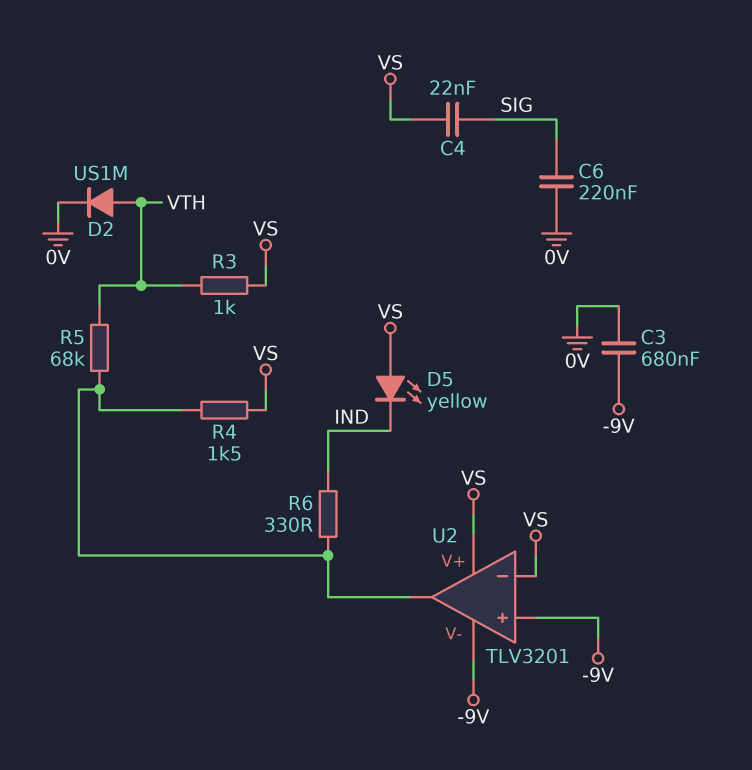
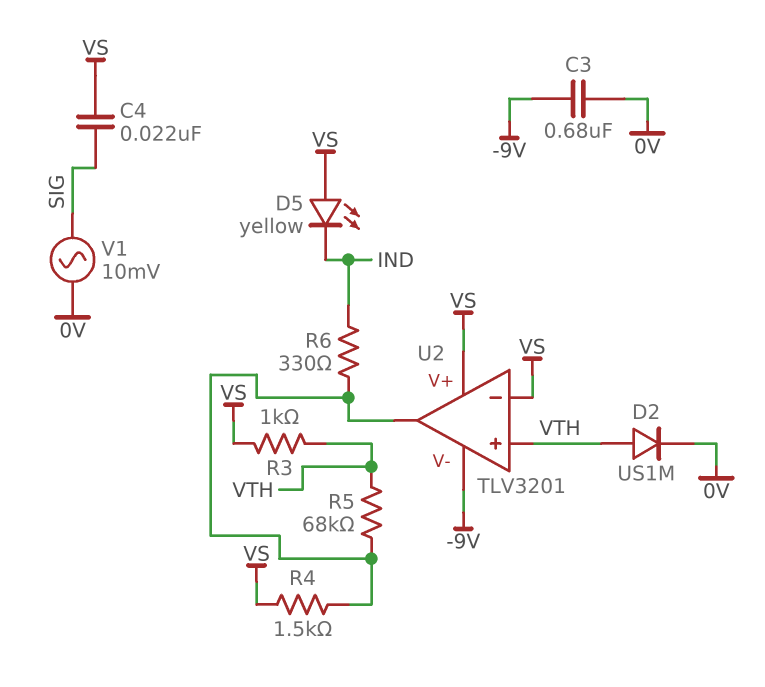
C6: 220nF (0V, SIG) -> none
U2 pin in+: -9V -> VTH
V1: none -> AC 10mV (0V, SIG)

